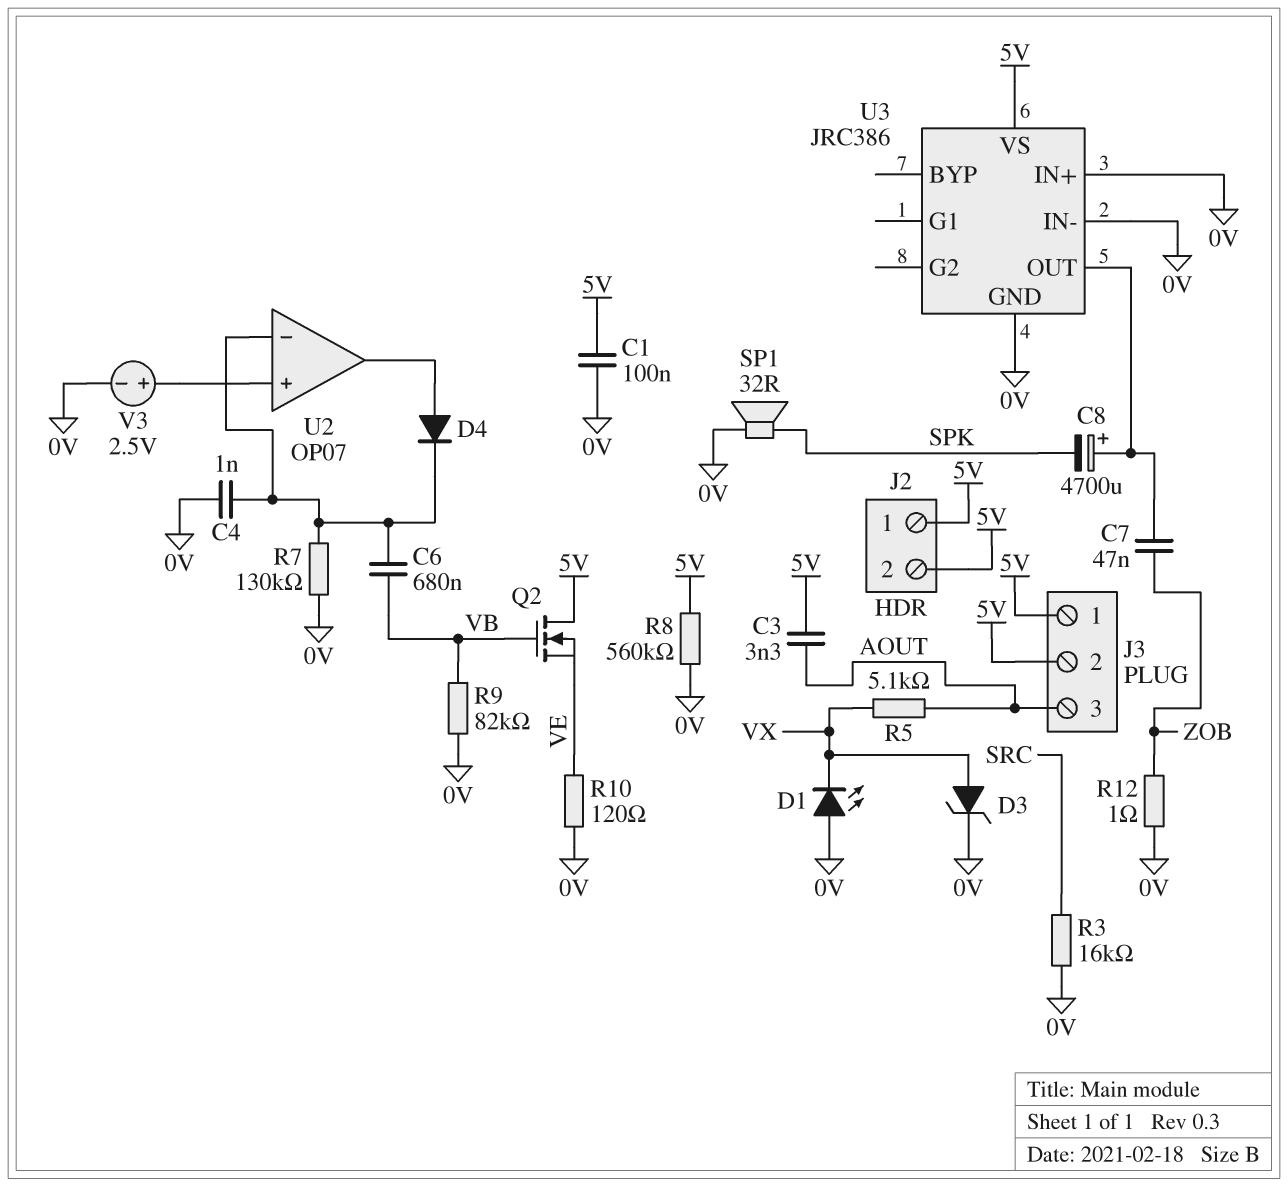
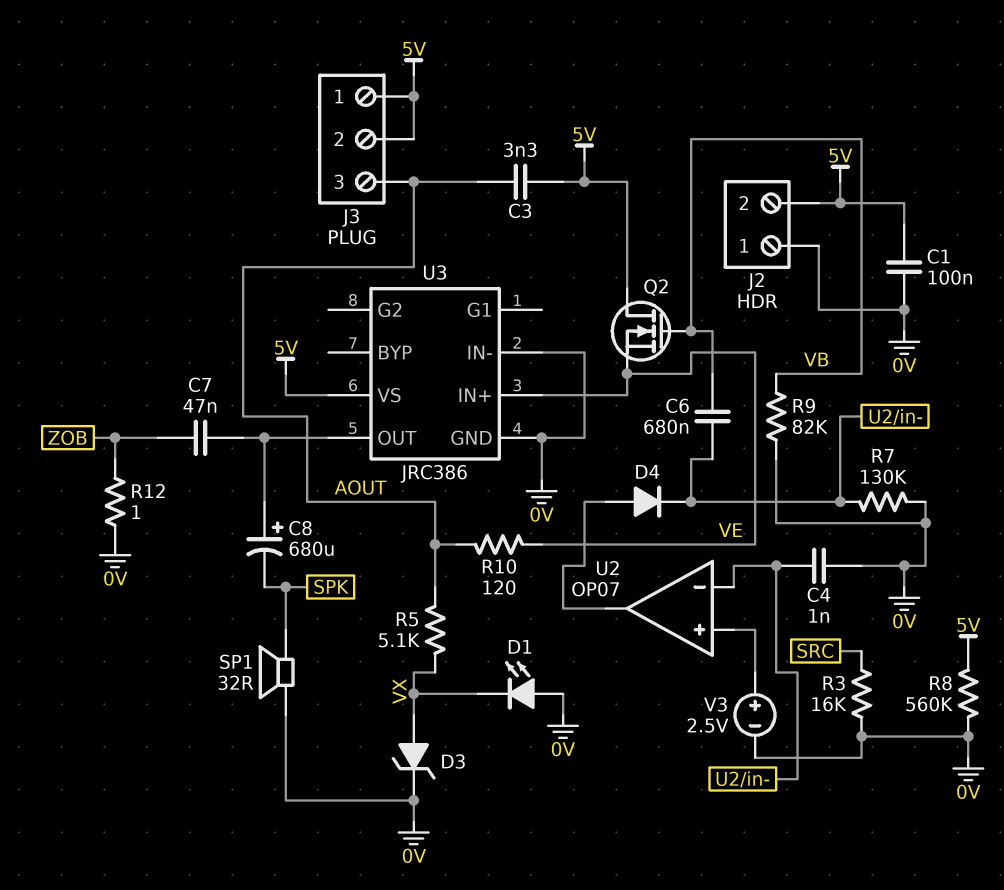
C8: 4700uF (plus U3/OUT, minus SPK) -> 680uF (plus U3/OUT, minus SPK)
J2 pin 1: 5V -> 0V
R10: 120 (0V, VE) -> 120 (AOUT, VE)
U3 pin IN+: 0V -> VE

